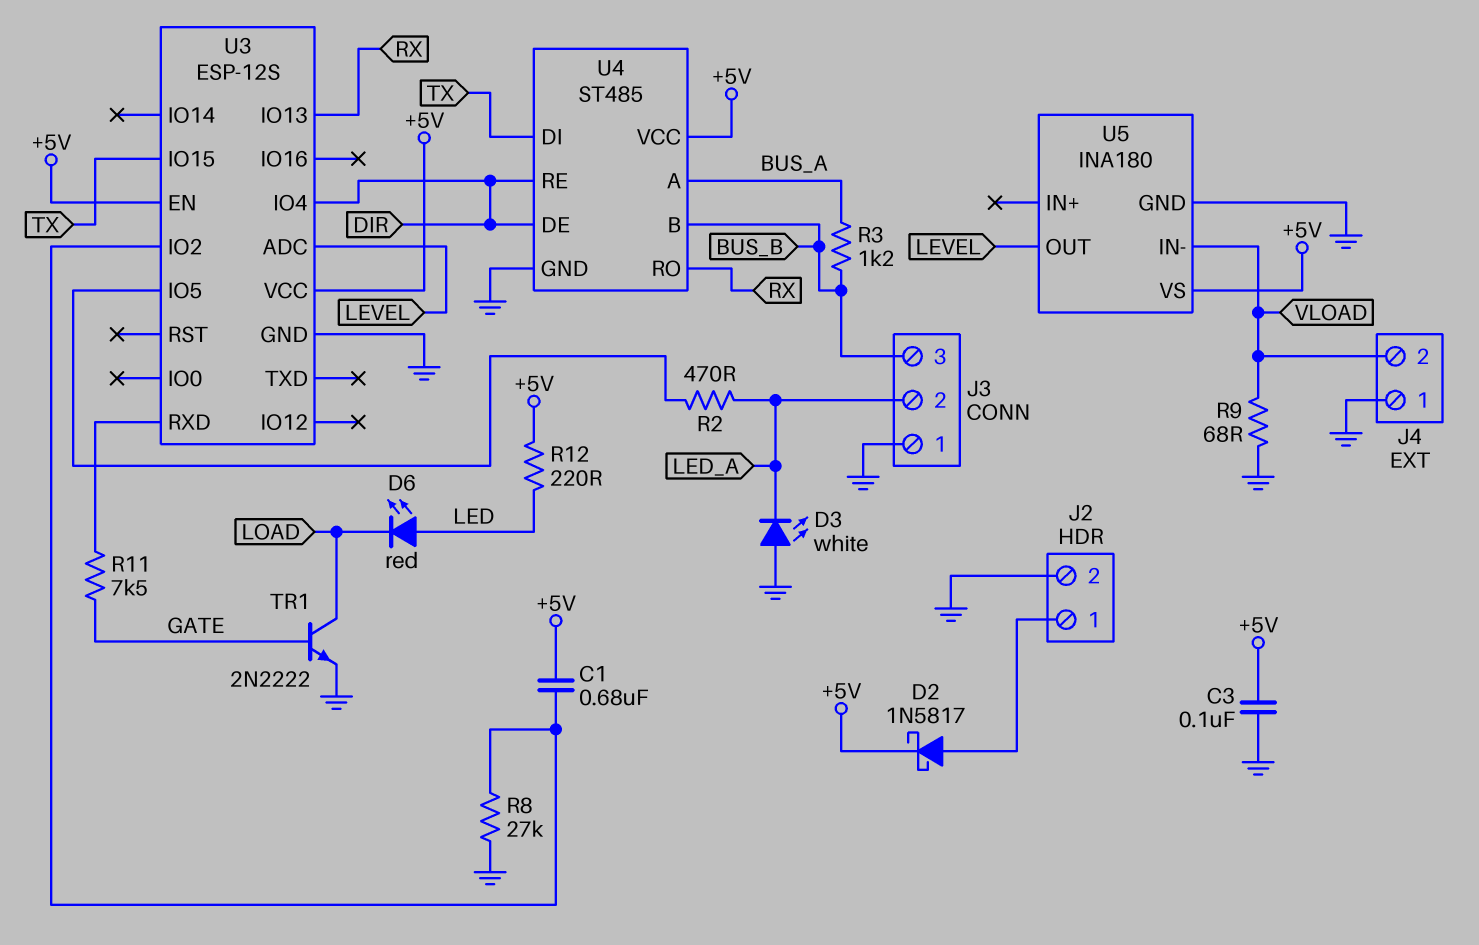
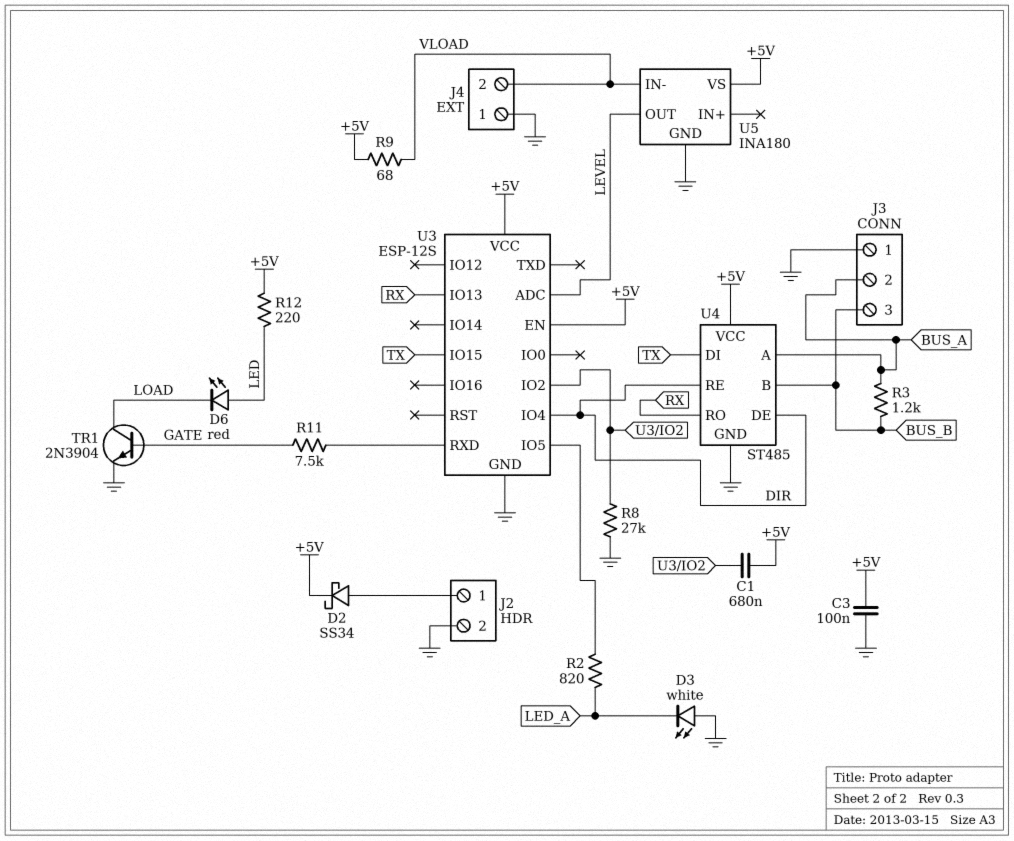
D2: schottky 1N5817 (A J2/1, K +5V) -> schottky SS34 (A J2/1, K +5V)
J3 pin 2: LED_A -> BUS_A
R2: 470 (LED_A, U3/IO5) -> 820 (LED_A, U3/IO5)
R9: 68 (GND, VLOAD) -> 68 (+5V, VLOAD)
TR1: NPN 2N2222 (B GATE, C LOAD, E GND) -> NPN 2N3904 (B GATE, C LOAD, E GND)

